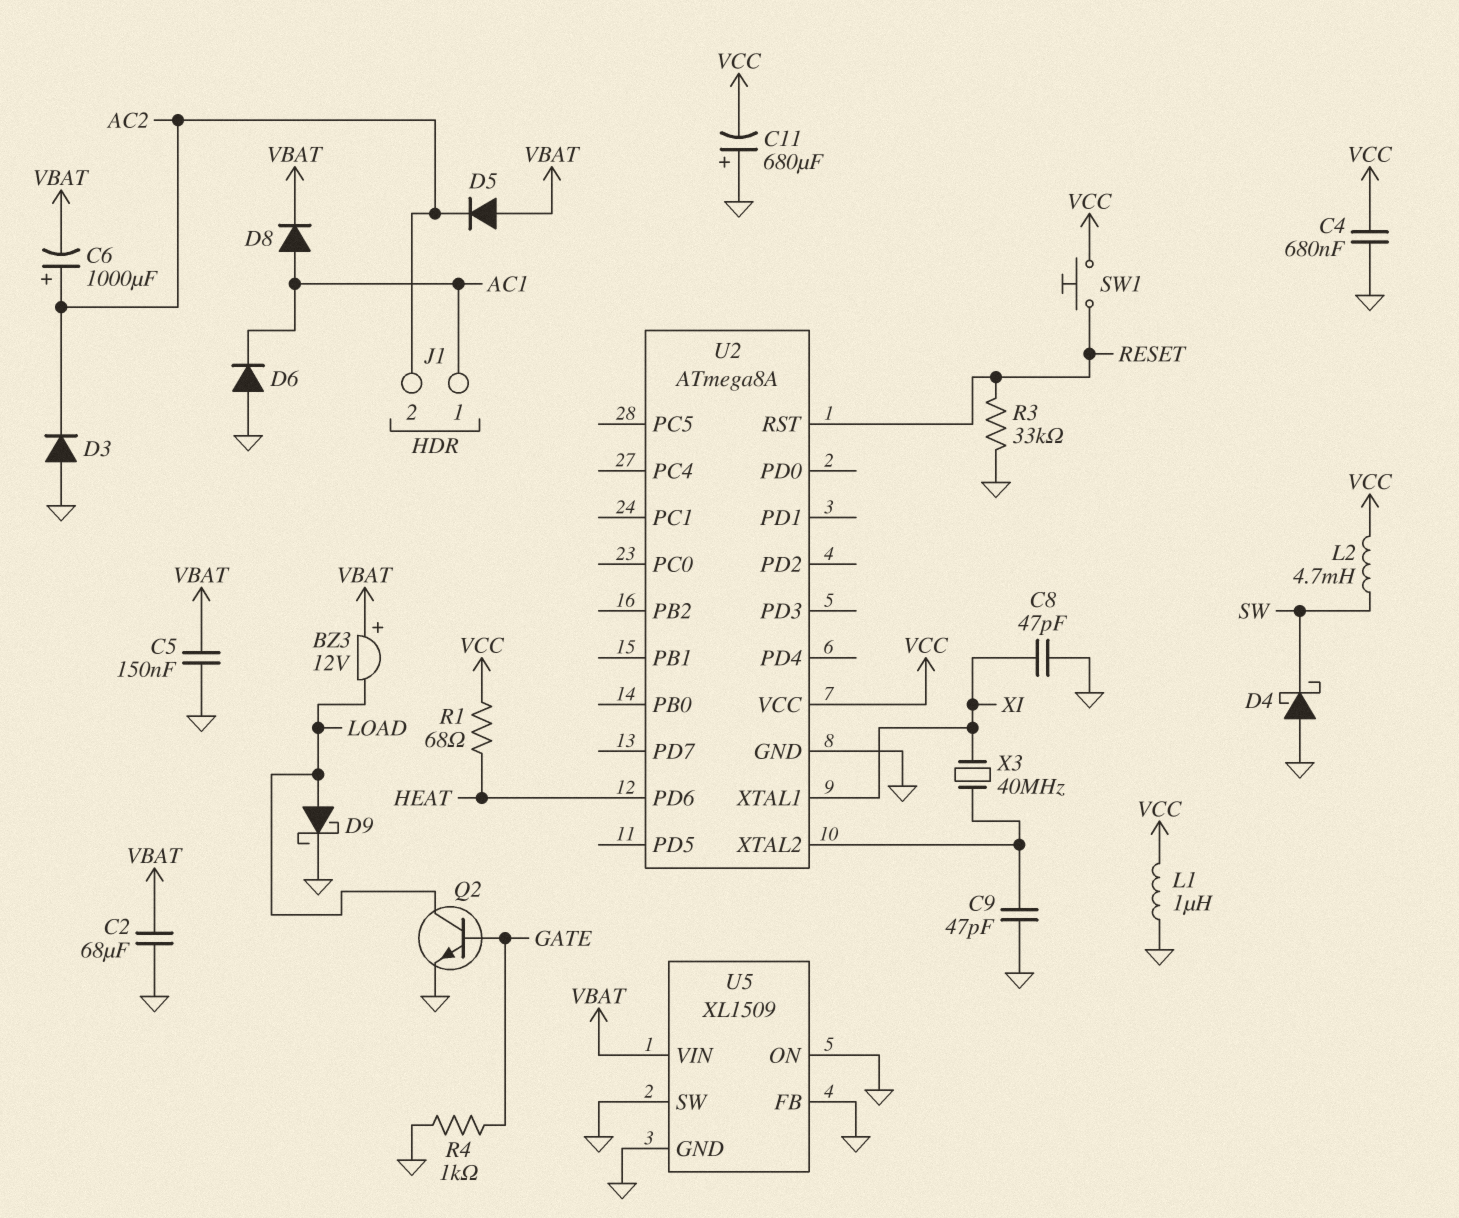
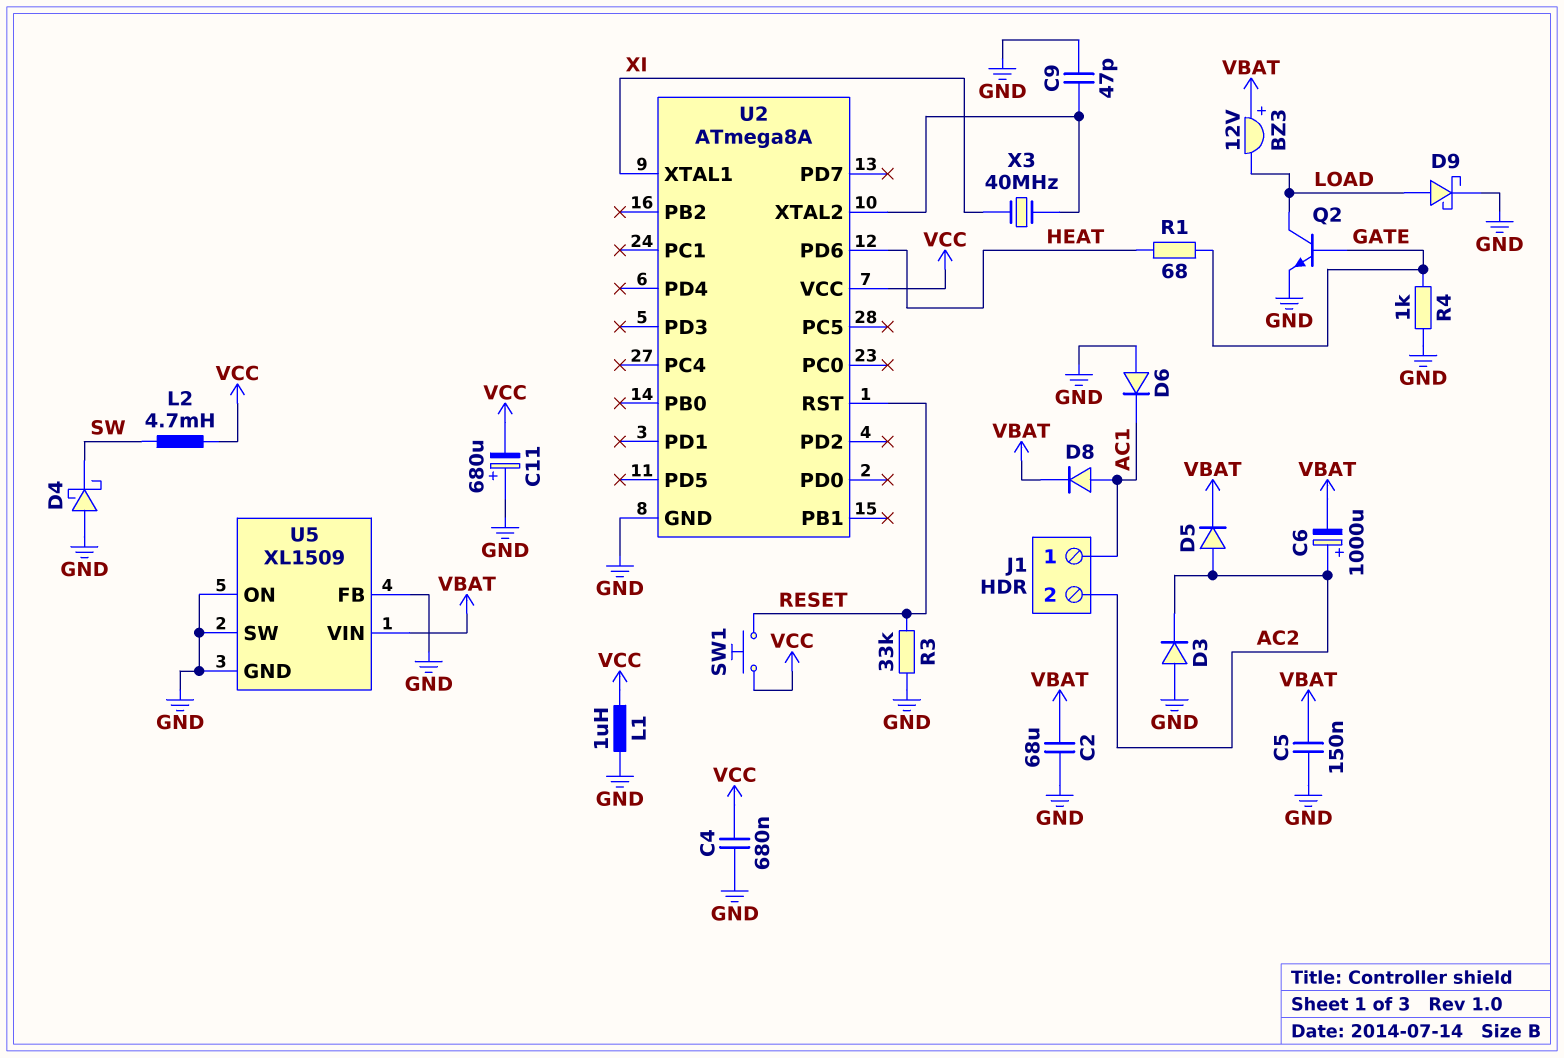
C8: 47pF (GND, XI) -> none
D5: diode (A VBAT, K AC2) -> diode (A AC2, K VBAT)
R1: 68 (HEAT, VCC) -> 68 (GATE, HEAT)

